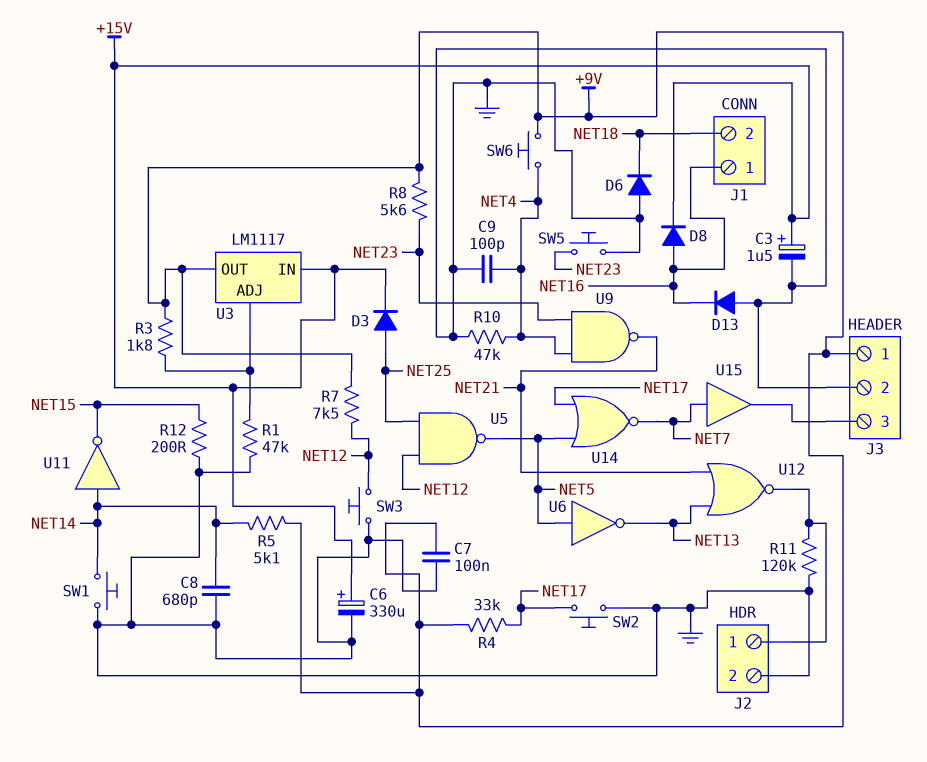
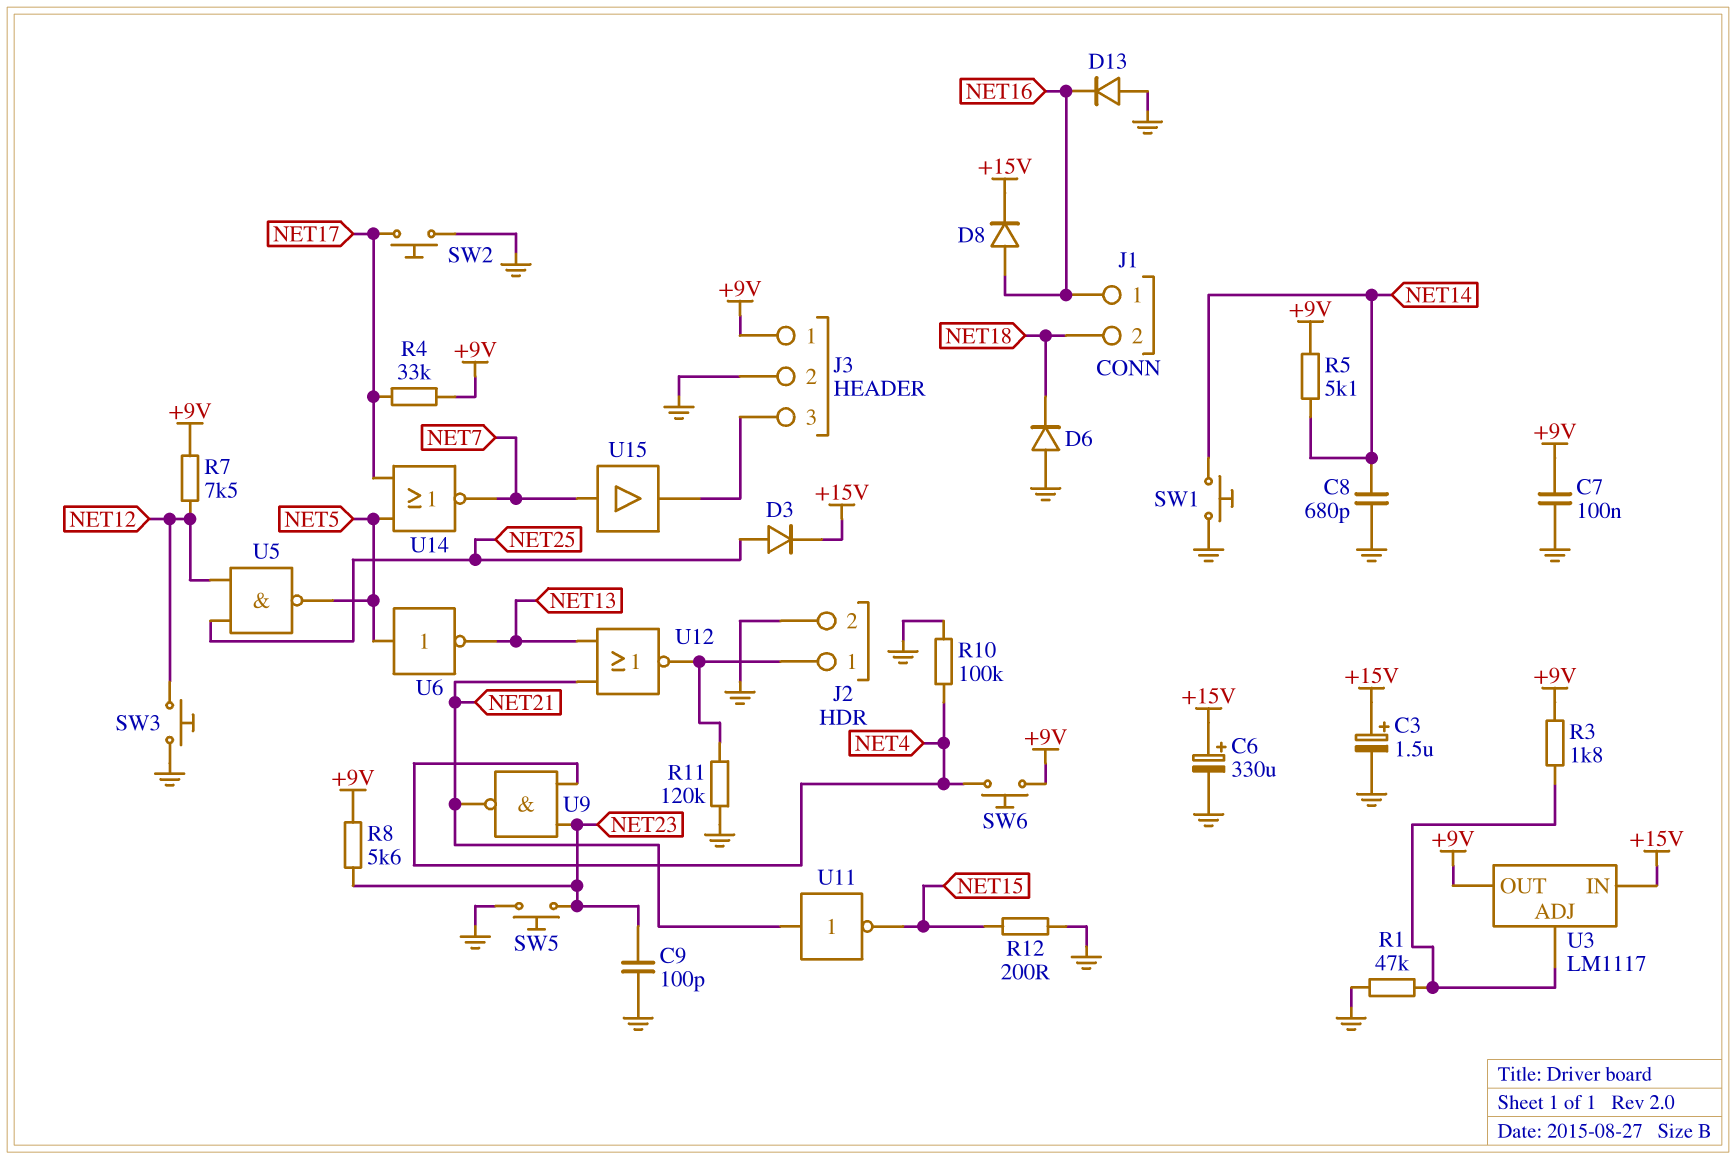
C9: 100pF (GND, NET4) -> 100pF (GND, NET23)
R10: 47k (GND, NET4) -> 100k (GND, NET4)
U11: NOT (in NET14, out NET15) -> NOT (in NET21, out NET15)

